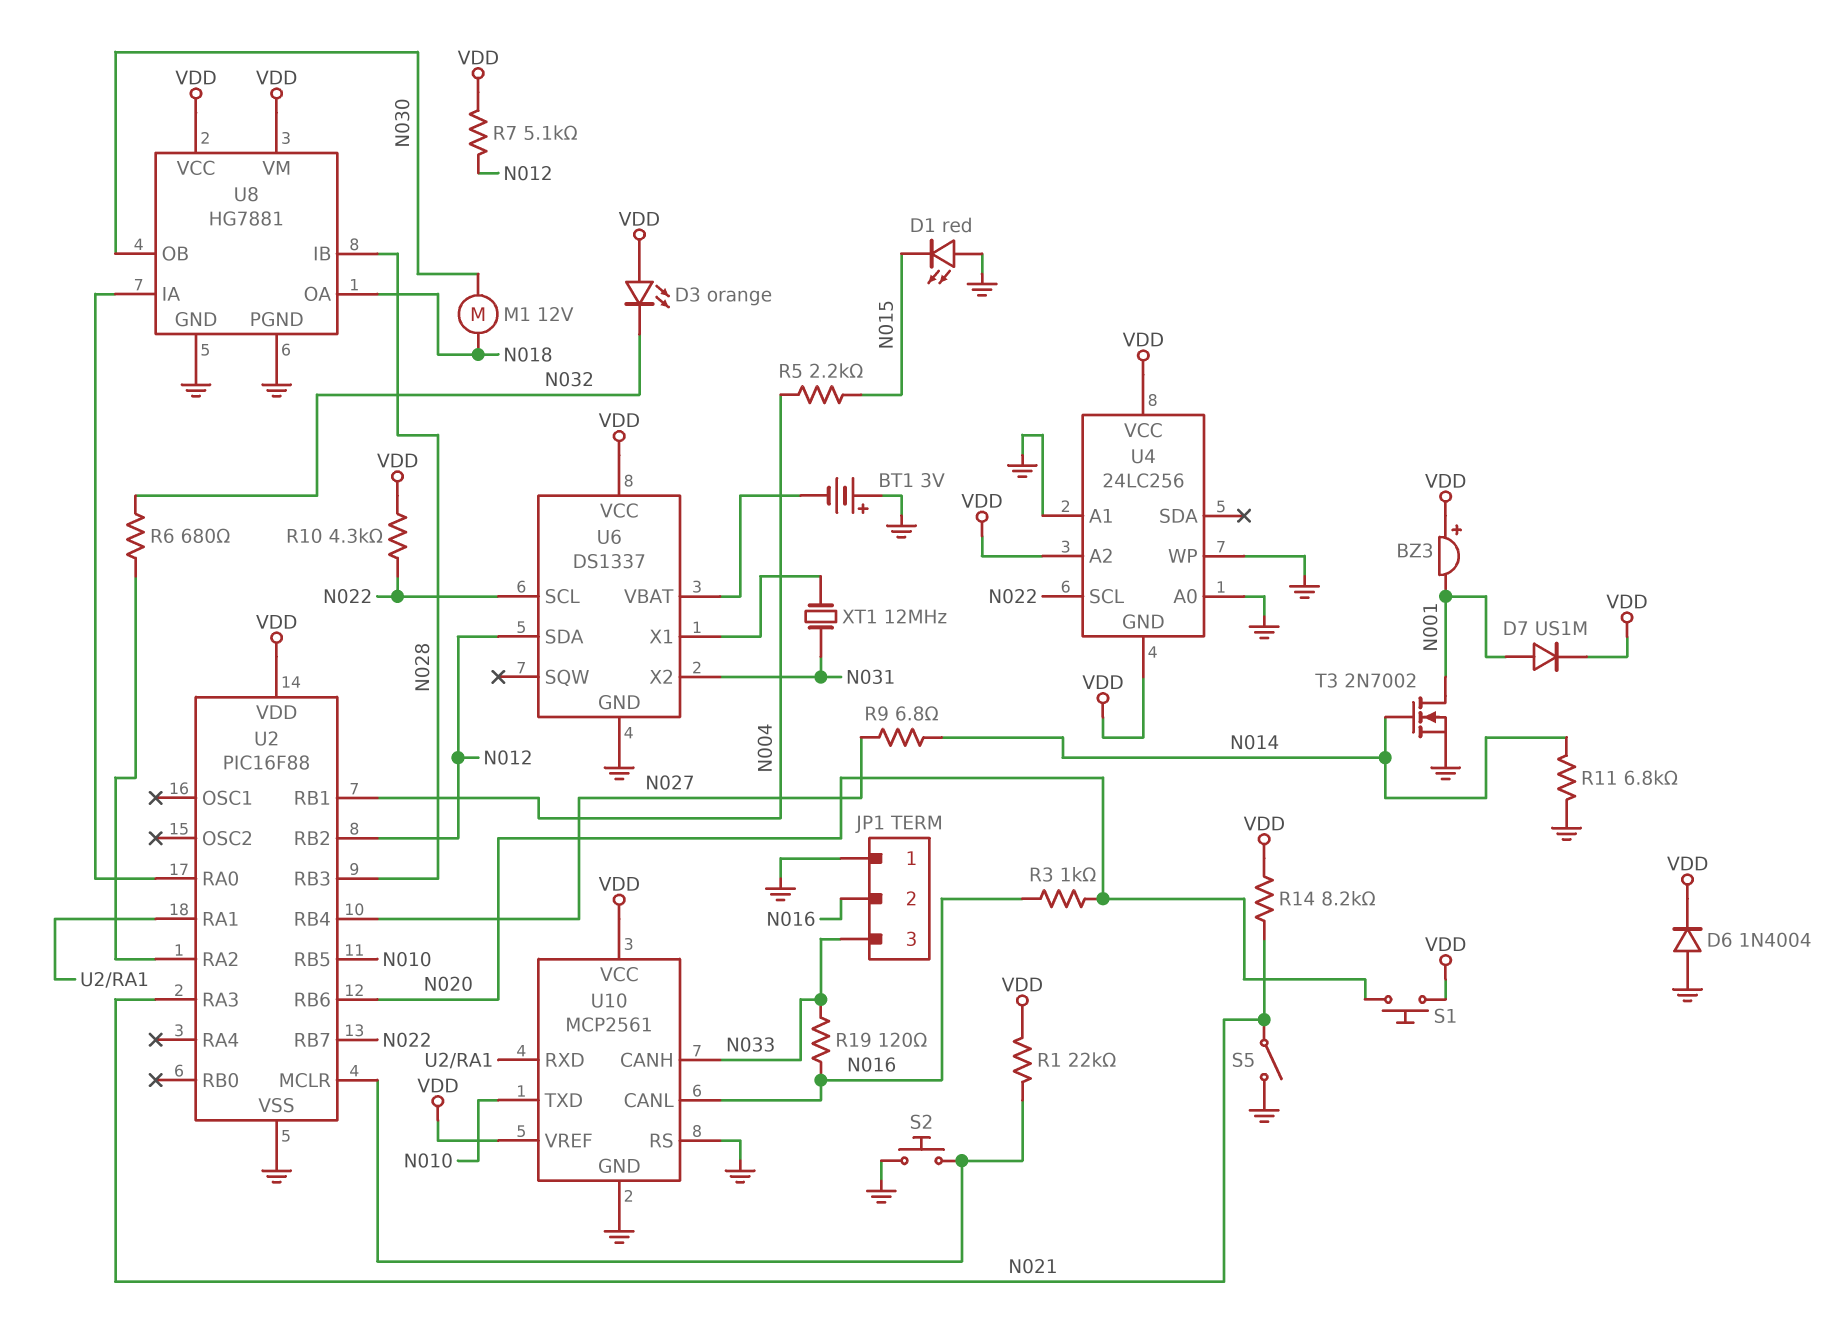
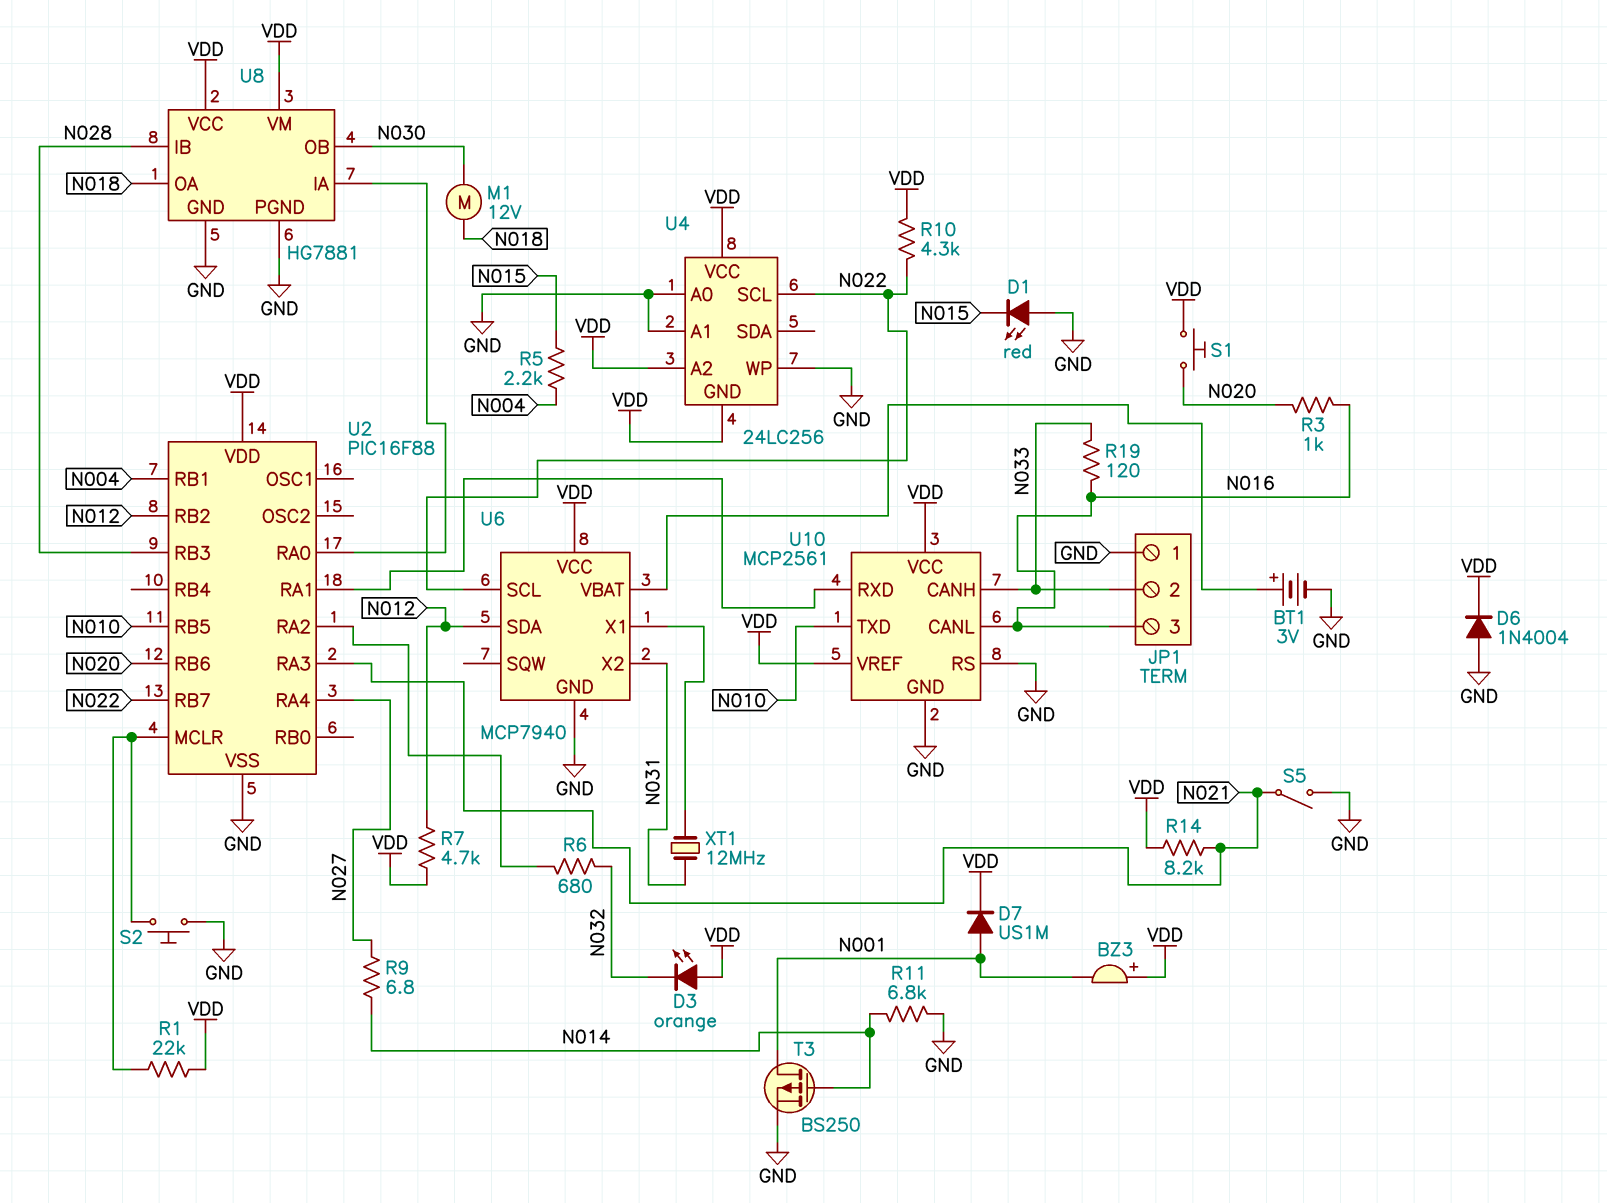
BT1: 3V (plus GND, minus U6/VBAT) -> 3V (plus U6/VBAT, minus GND)
JP1 pin 2: N016 -> N033
JP1 pin 3: N033 -> N016
R7: 5.1k (N012, VDD) -> 4.7k (N012, VDD)
T3: NMOS 2N7002 (G N014, D N001, S GND) -> PMOS BS250 (G N014, D N001, S GND)
U2 pin RA4: none -> N027
U2 pin RB4: N027 -> none
U6: DS1337 -> MCP7940

